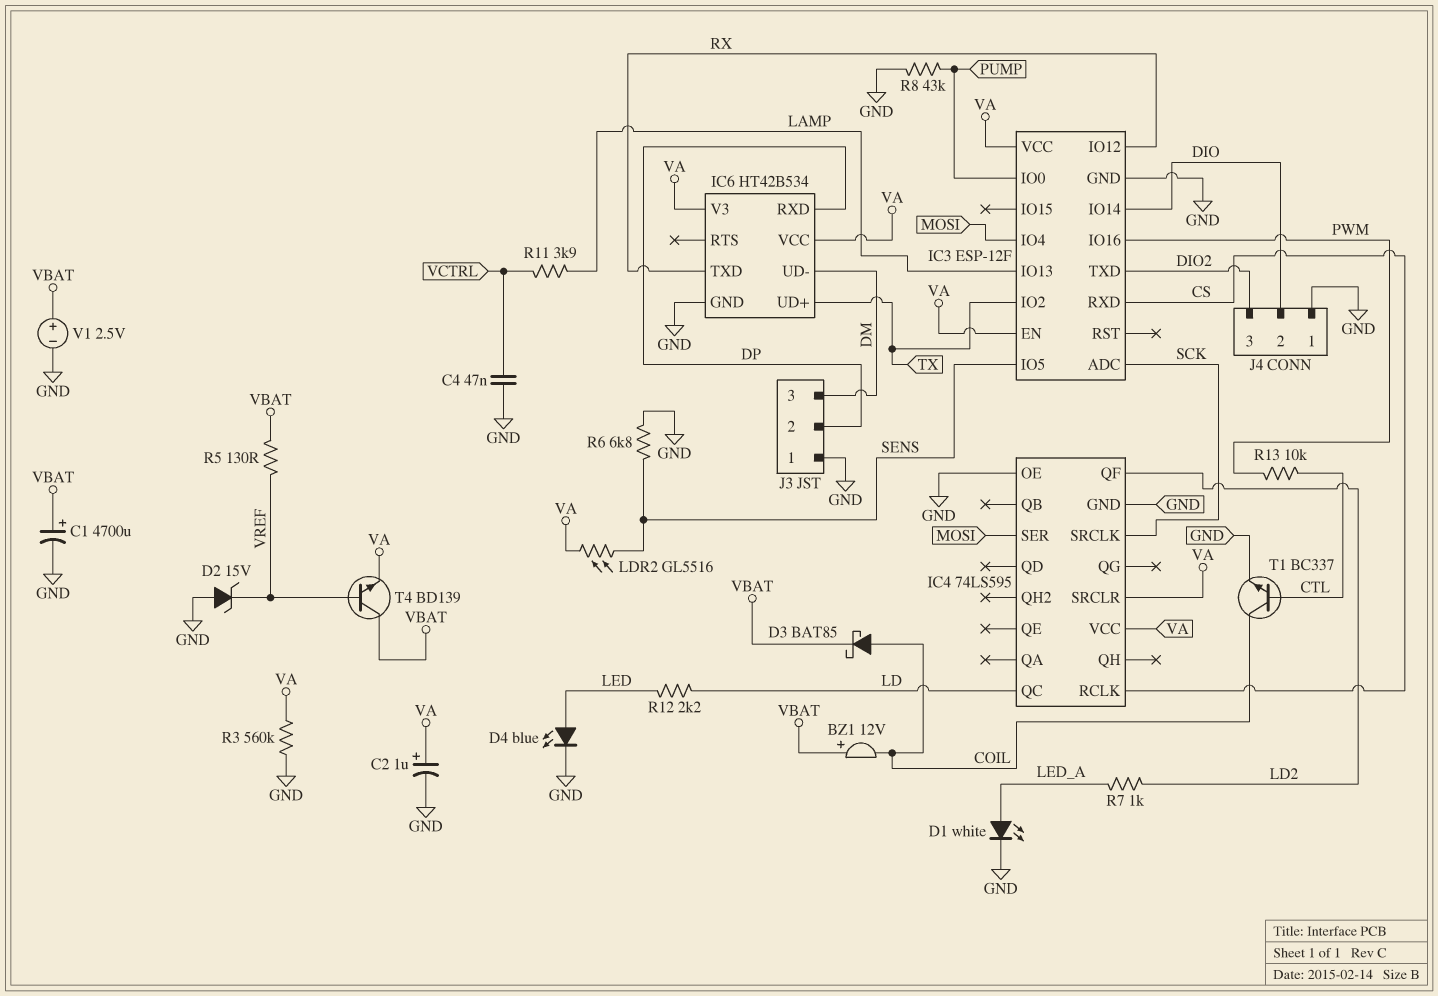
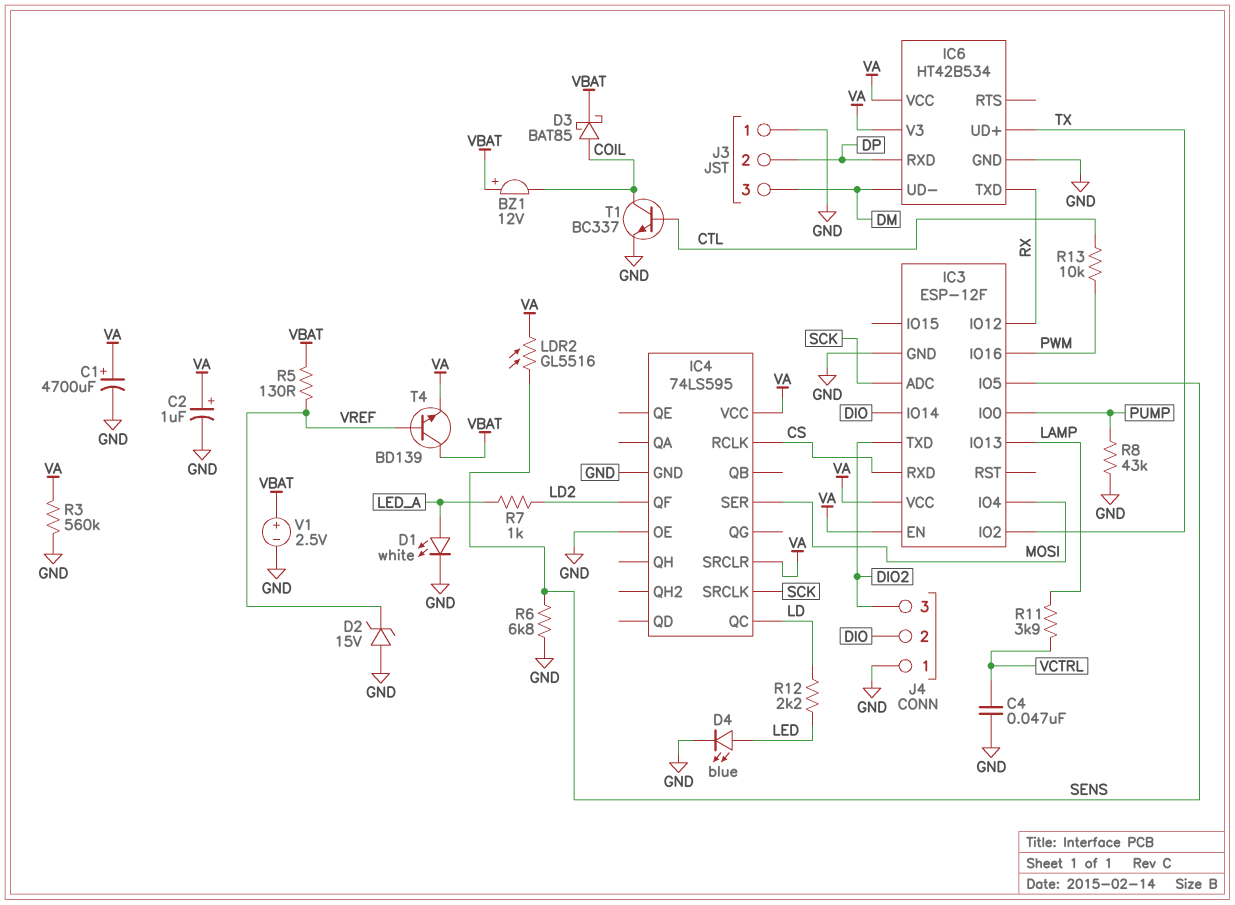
C1: 4700uF (plus VBAT, minus GND) -> 4700uF (plus VA, minus GND)

